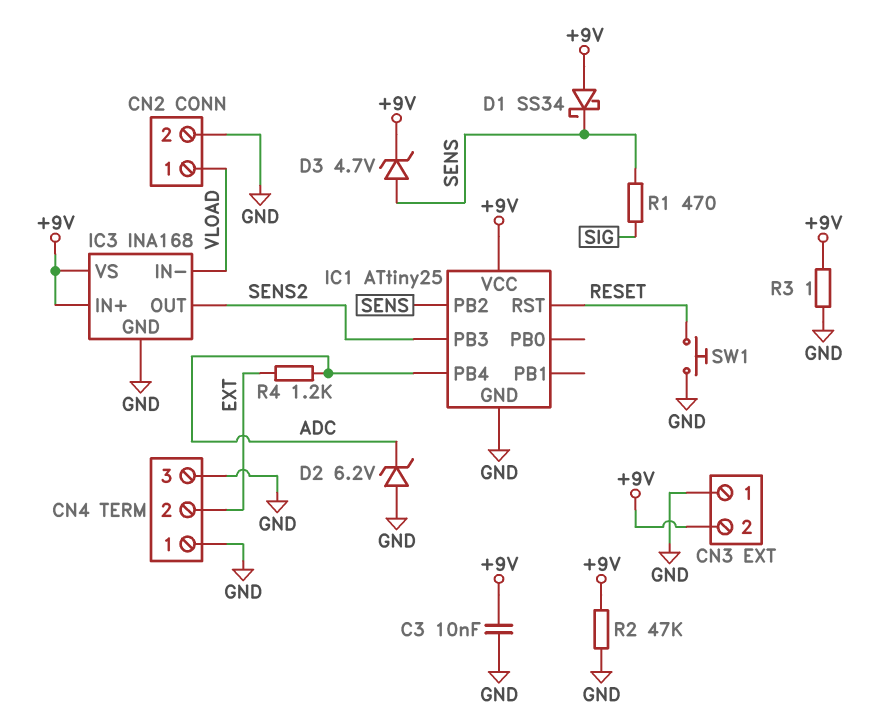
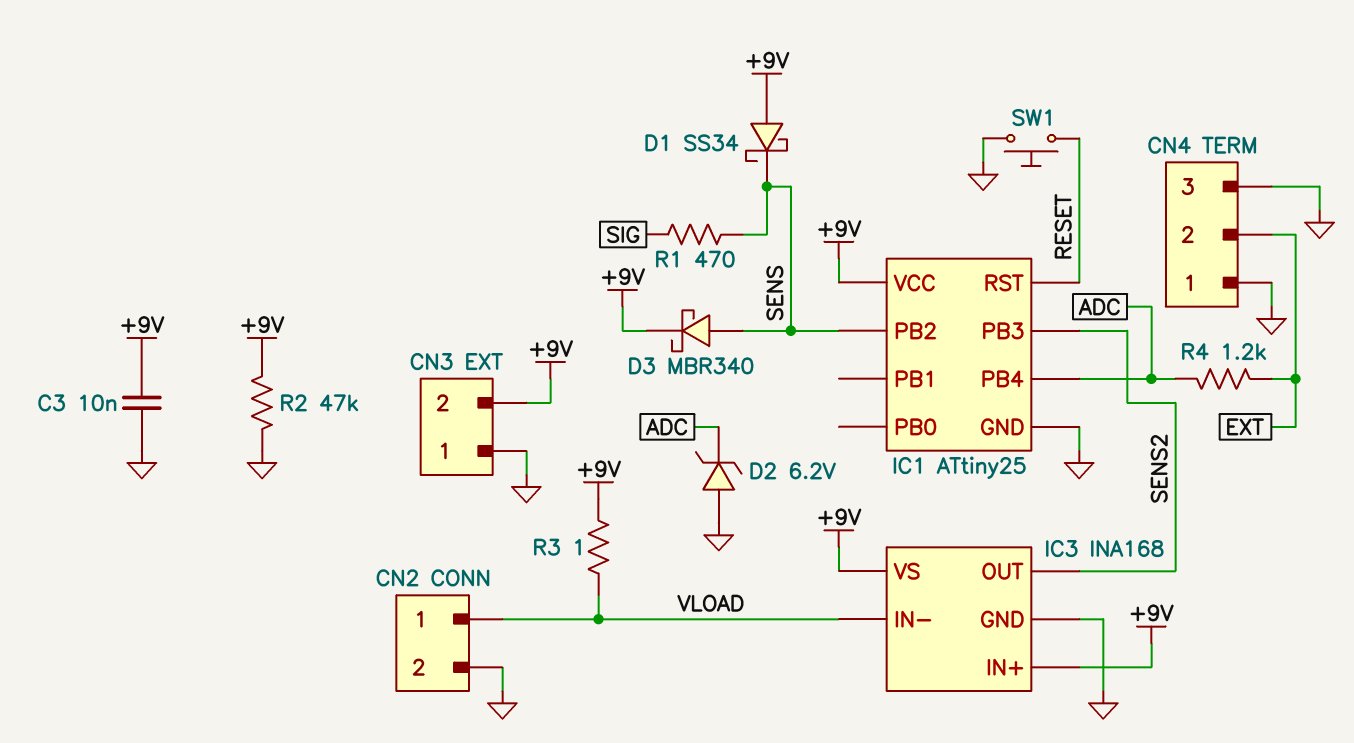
D3: zener 4.7V (A SENS, K +9V) -> schottky MBR340 (A SENS, K +9V)
R3: 1 (+9V, GND) -> 1 (+9V, VLOAD)

